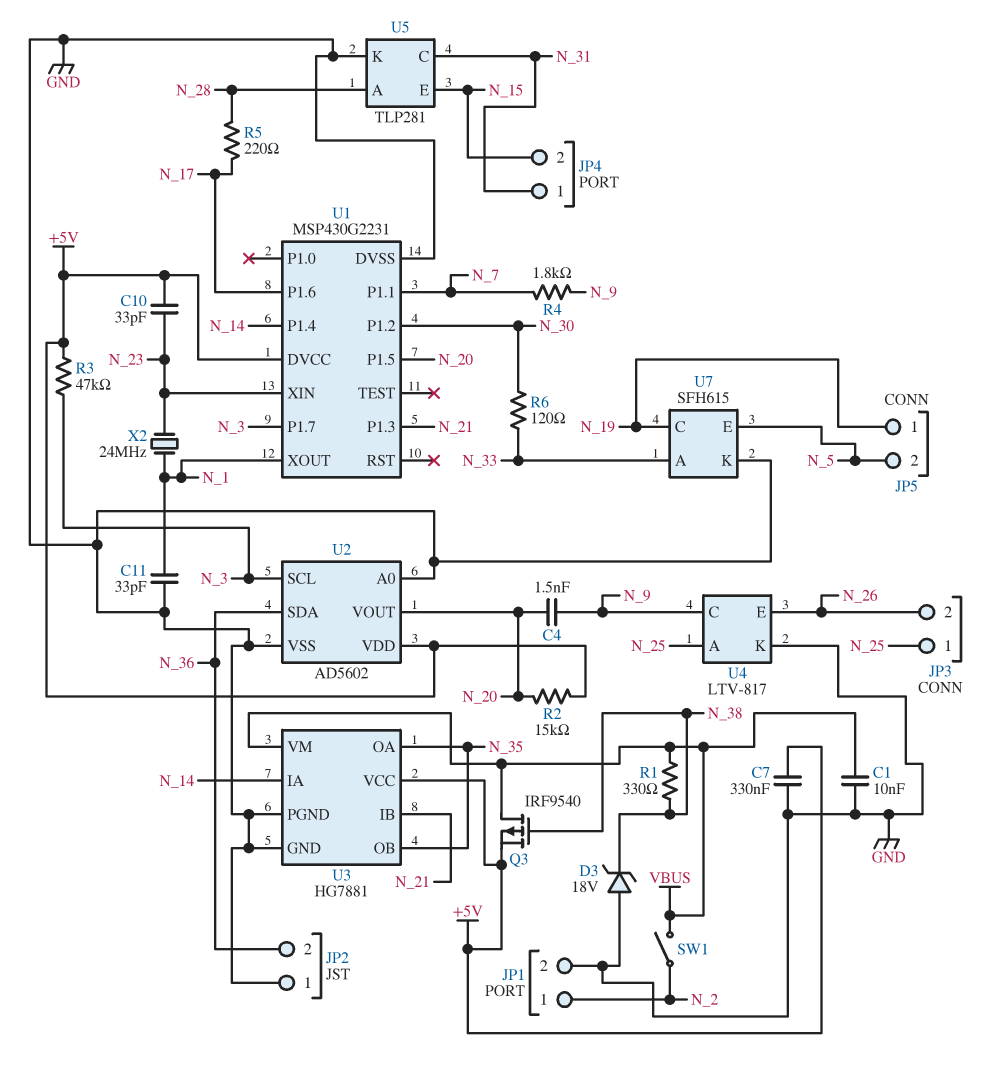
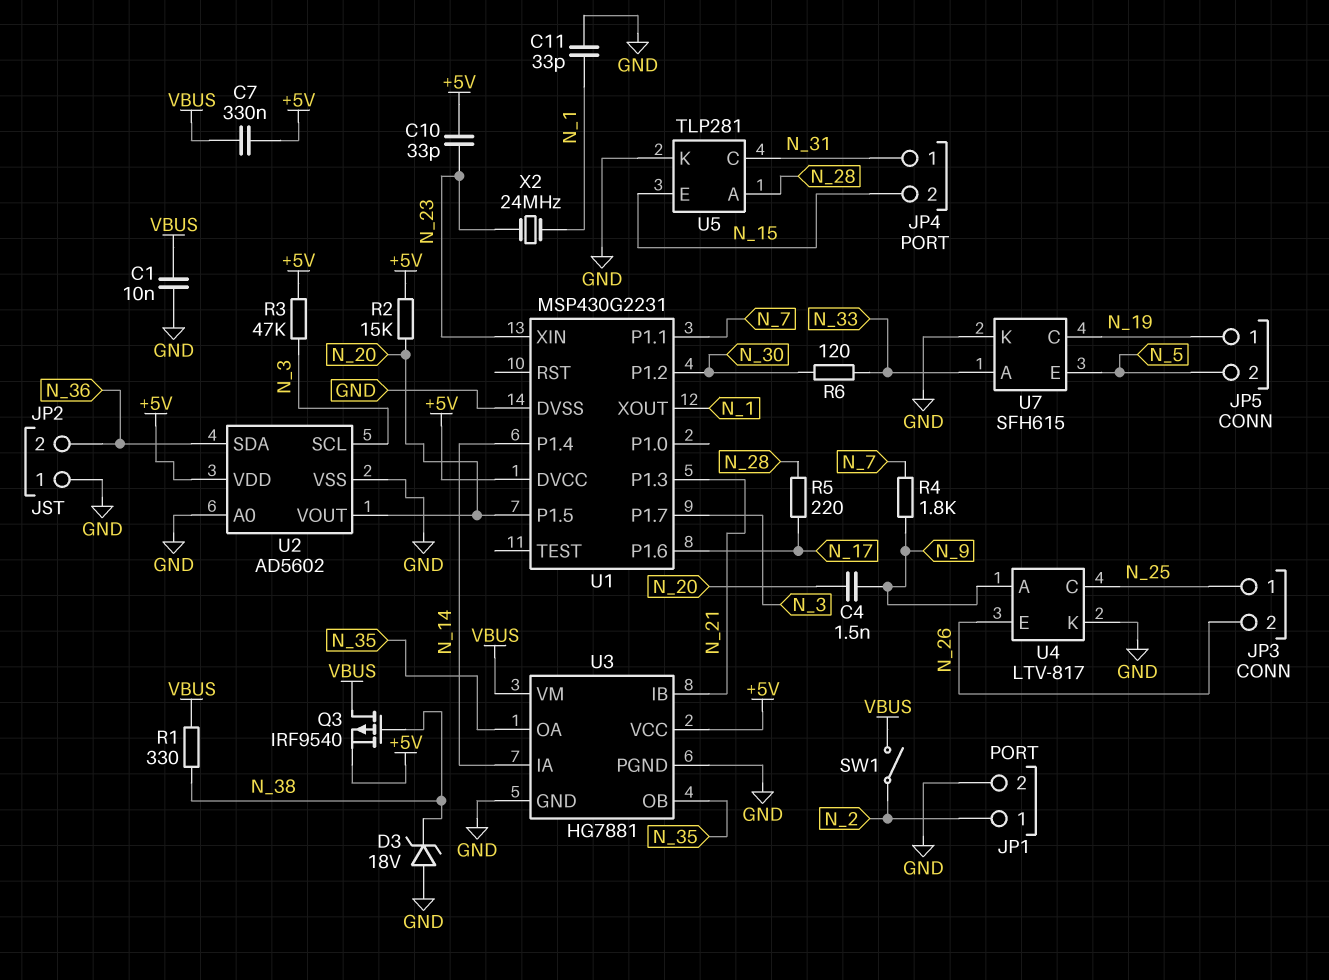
C7: 330nF (+5V, GND) -> 330nF (+5V, VBUS)
U4 pin A: N_25 -> N_9
U4 pin C: N_9 -> N_25

